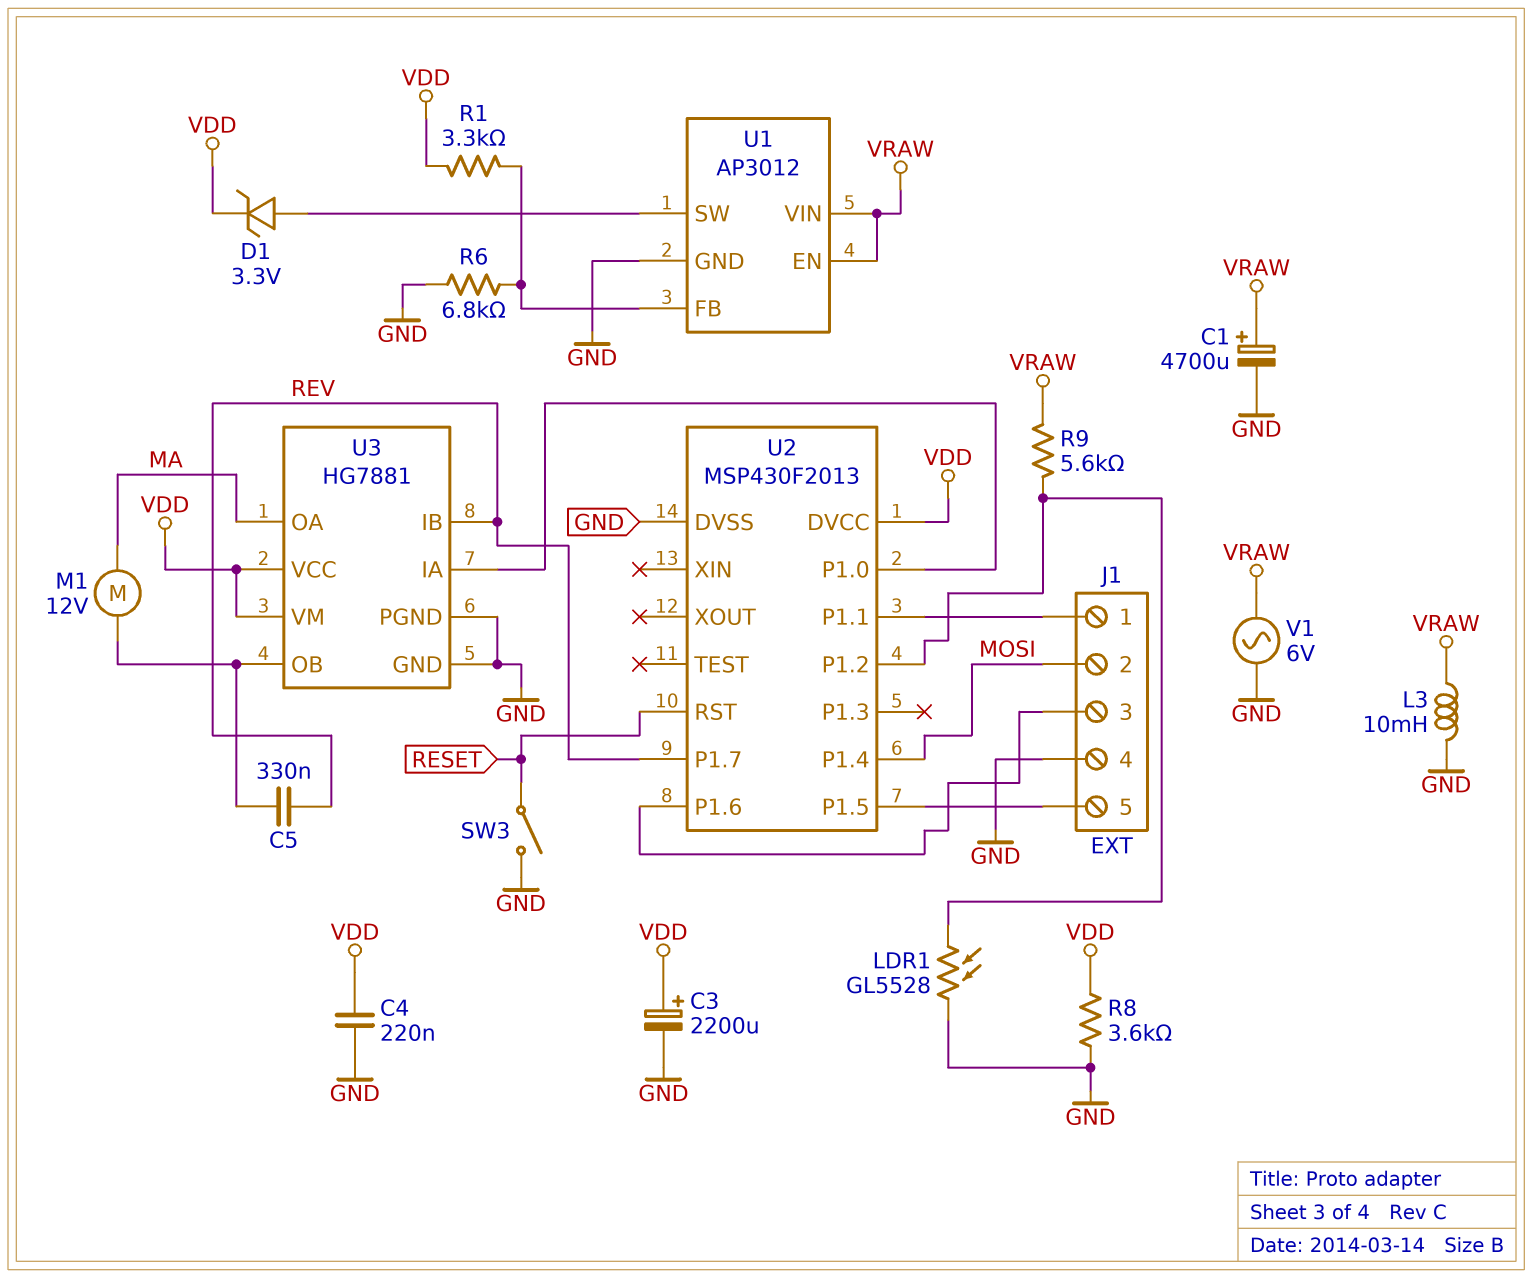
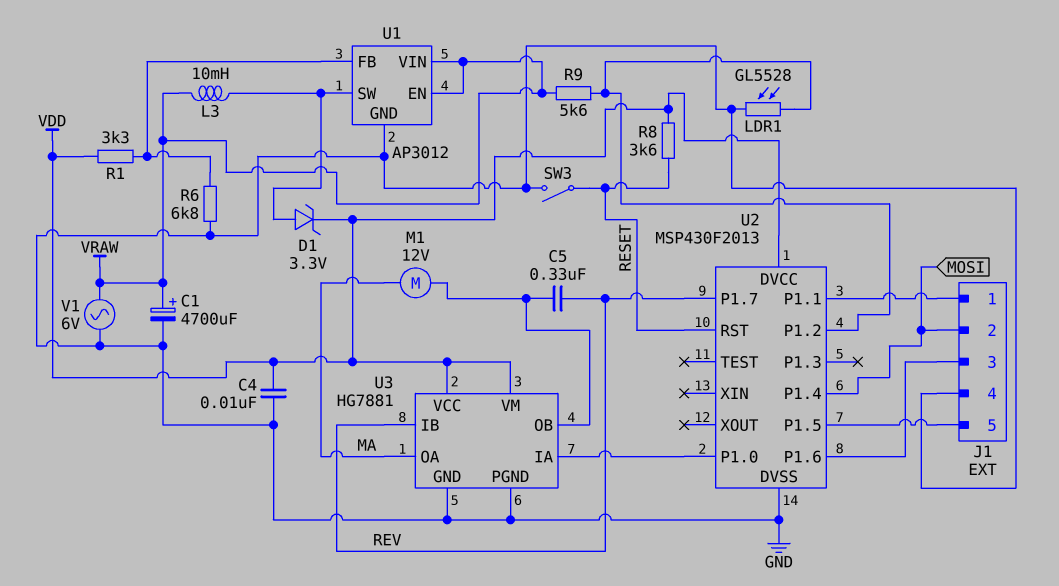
C3: 2200uF (plus VDD, minus GND) -> none
C4: 220nF (GND, VDD) -> 10nF (GND, VDD)
L3: 10mH (GND, VRAW) -> 10mH (U1/SW, VRAW)
R8: 3.6k (GND, VDD) -> 3.6k (RESET, VDD)

